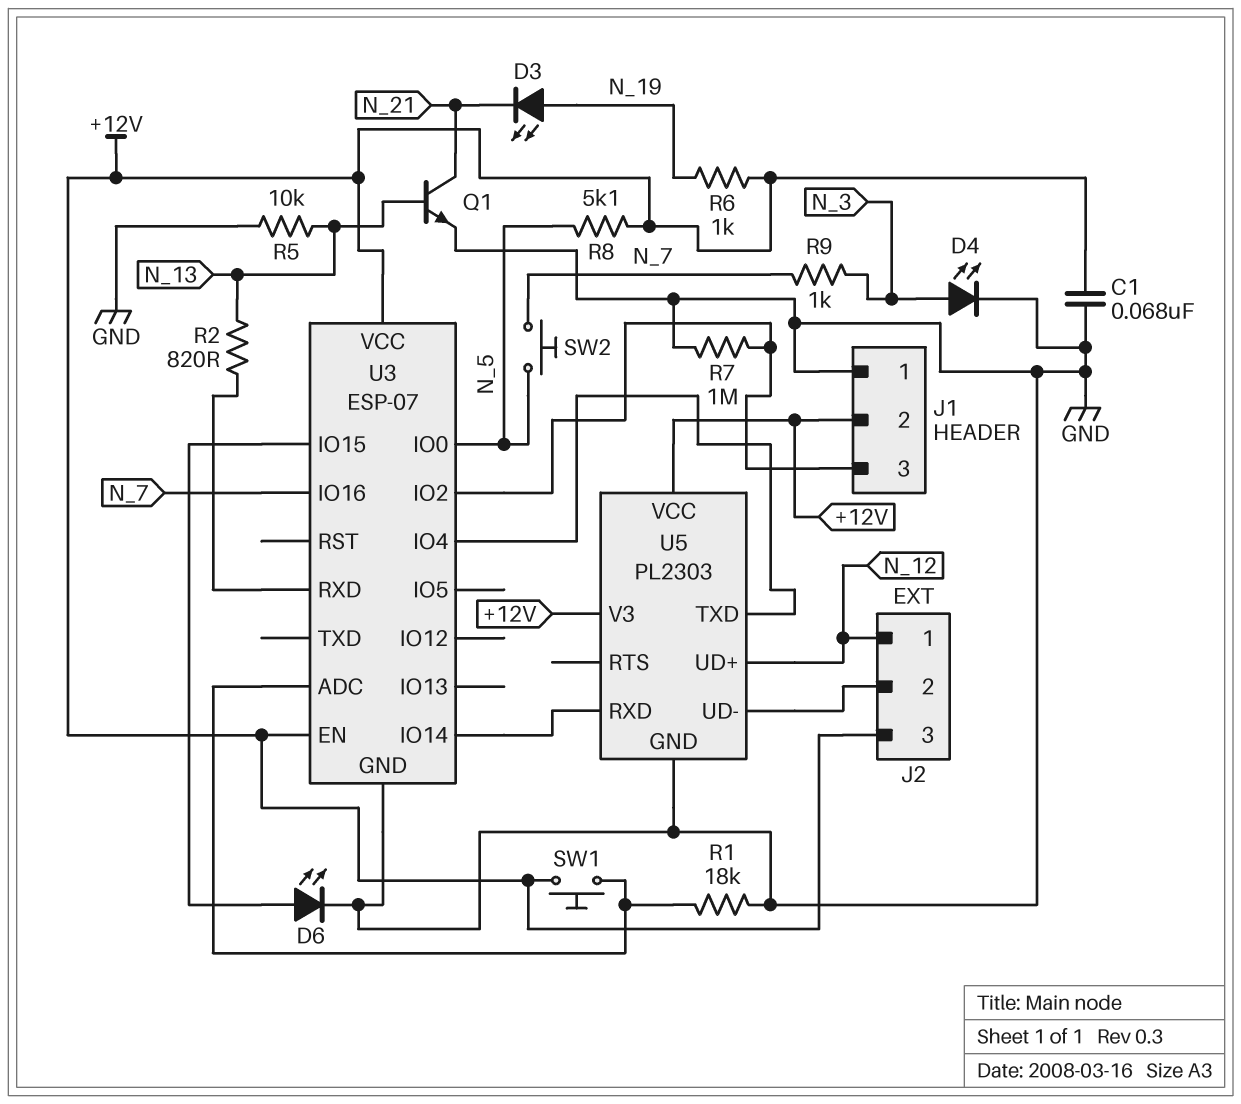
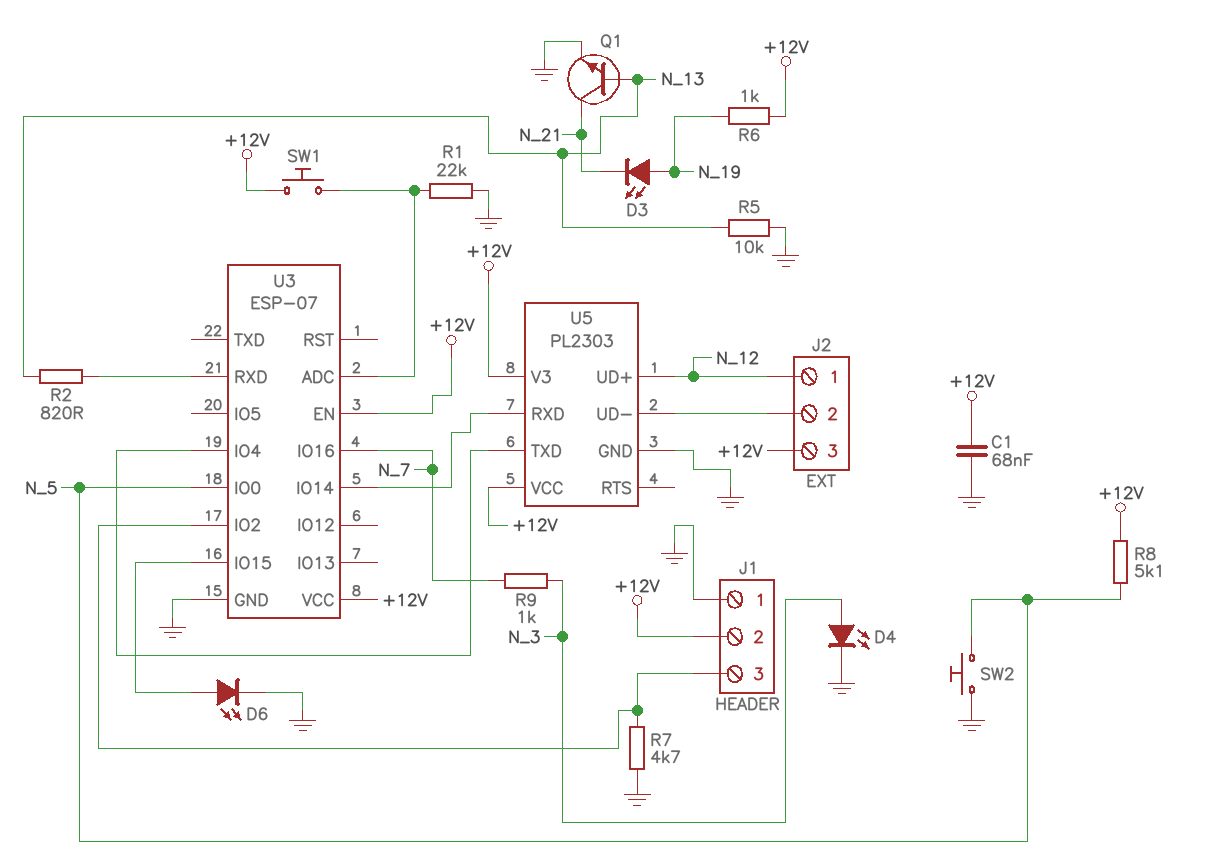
R1: 18k (GND, U3/ADC) -> 22k (GND, U3/ADC)
R7: 1M (GND, J1/3) -> 4.7k (GND, J1/3)
SW2: button (N_5, N_7) -> button (GND, N_5)

